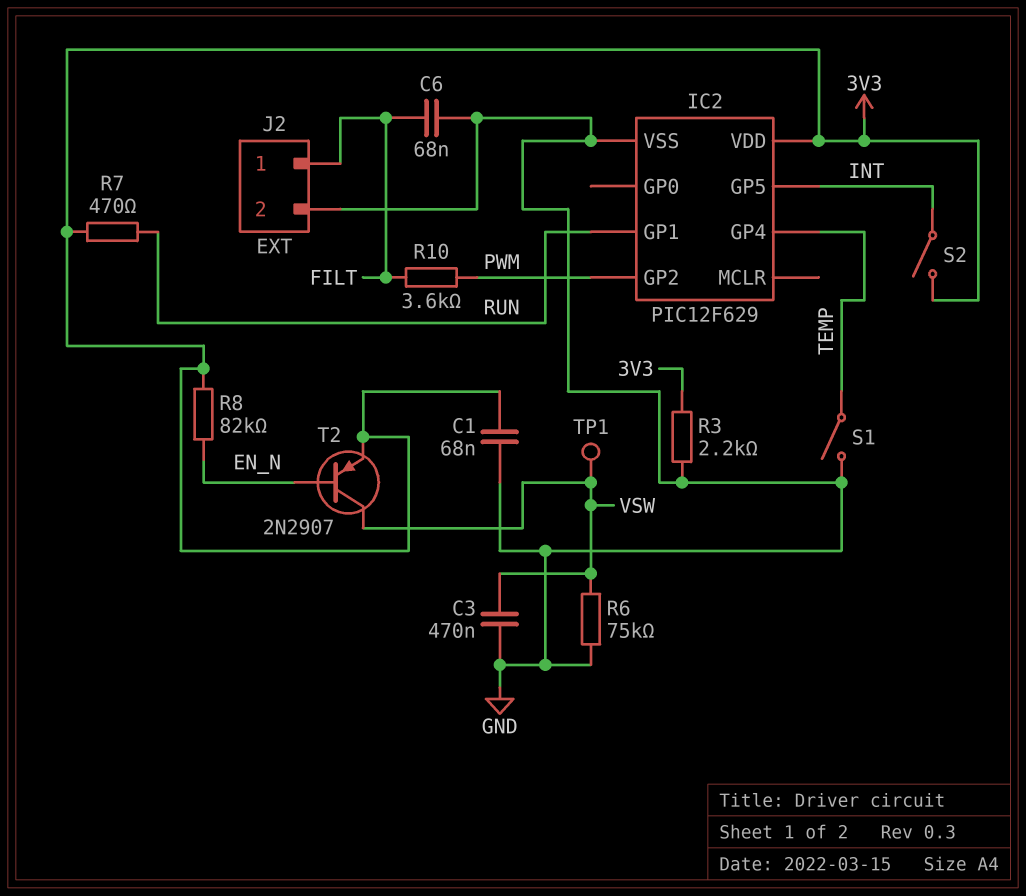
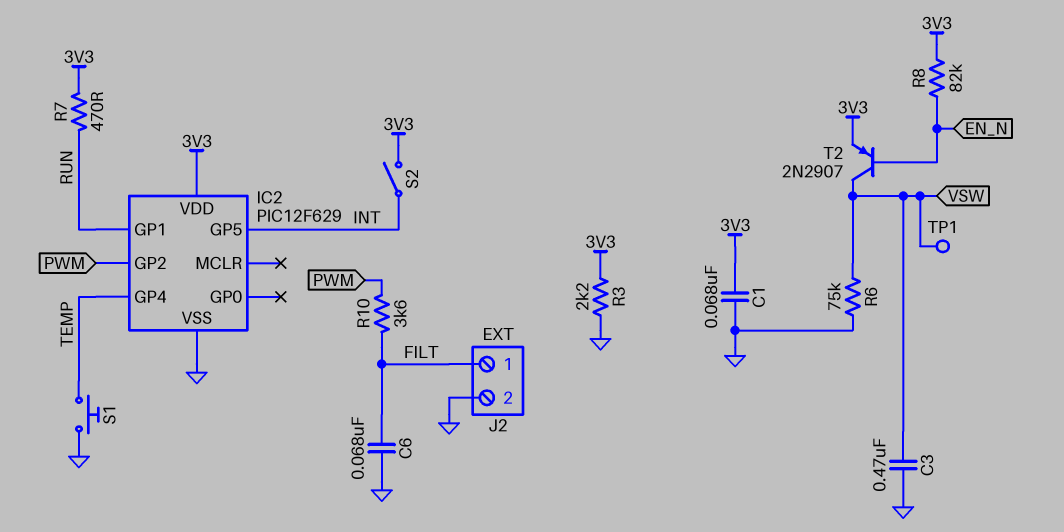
S1: switch (GND, TEMP) -> button (GND, TEMP)

